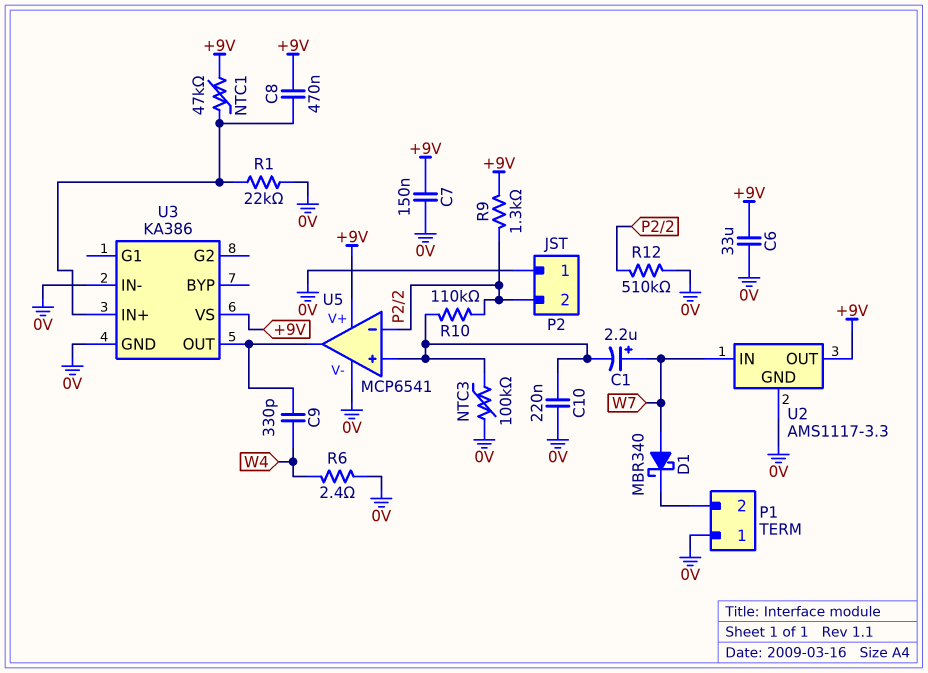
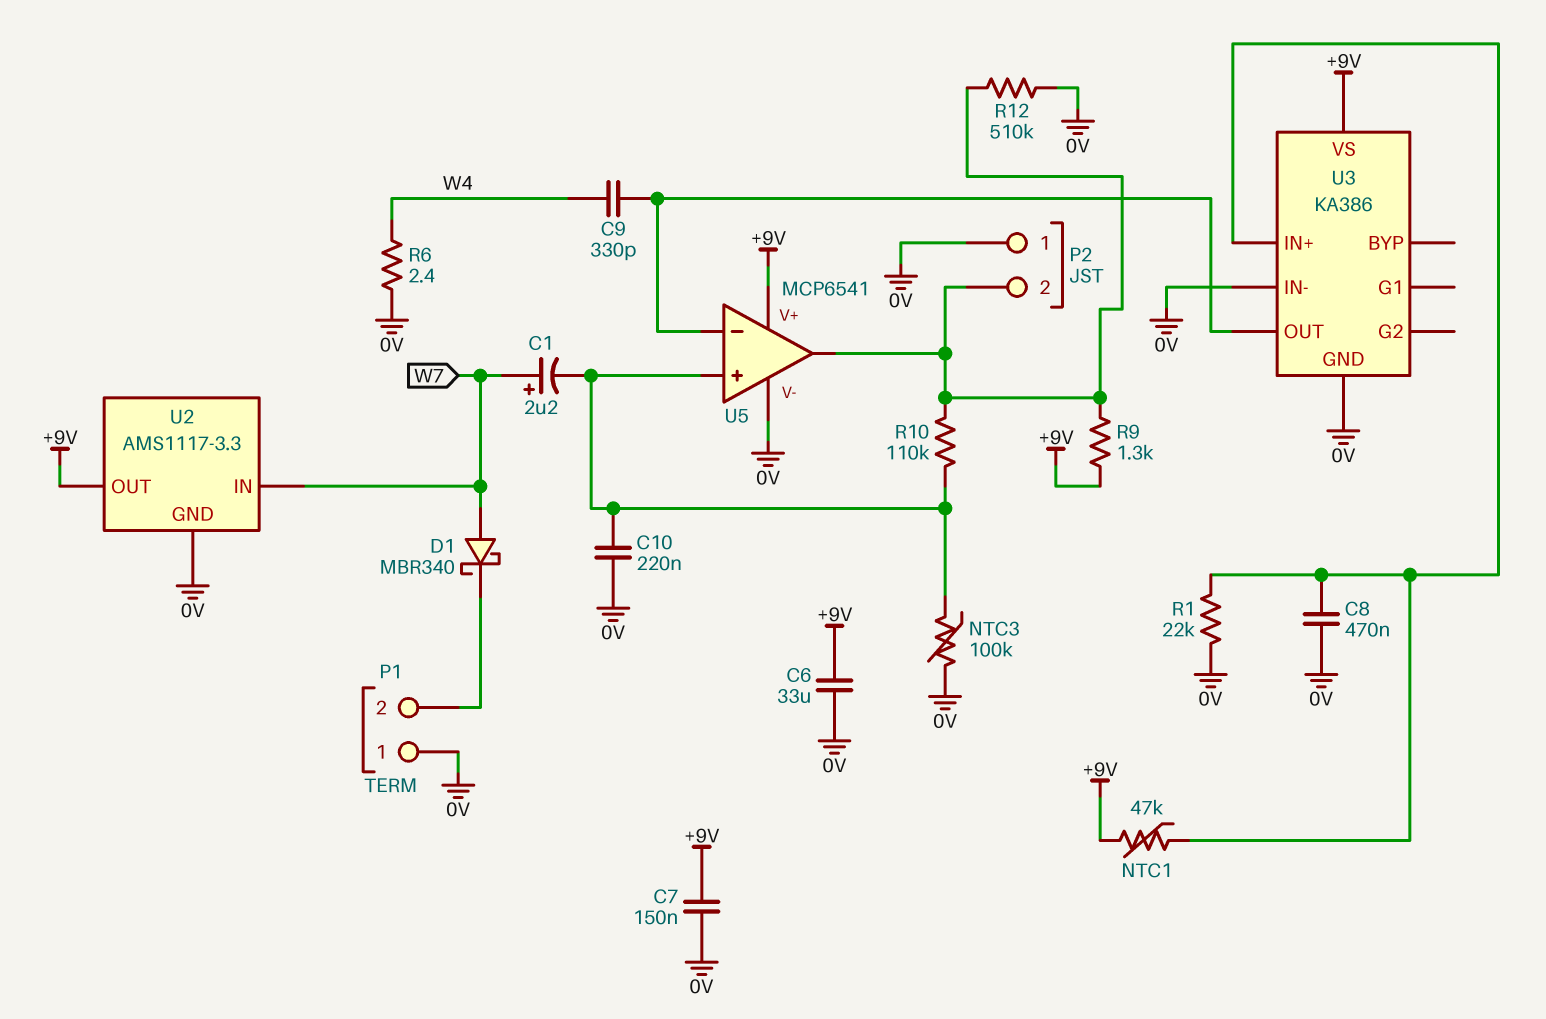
C8: 470nF (+9V, U3/IN+) -> 470nF (0V, U3/IN+)
U5 pin in-: P2/2 -> U3/OUT
U5 pin out: U3/OUT -> P2/2

